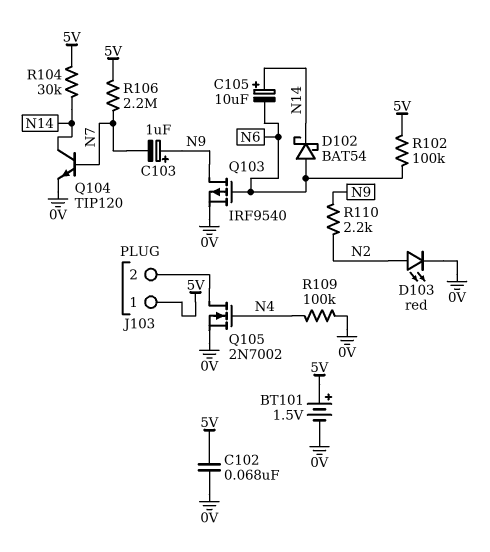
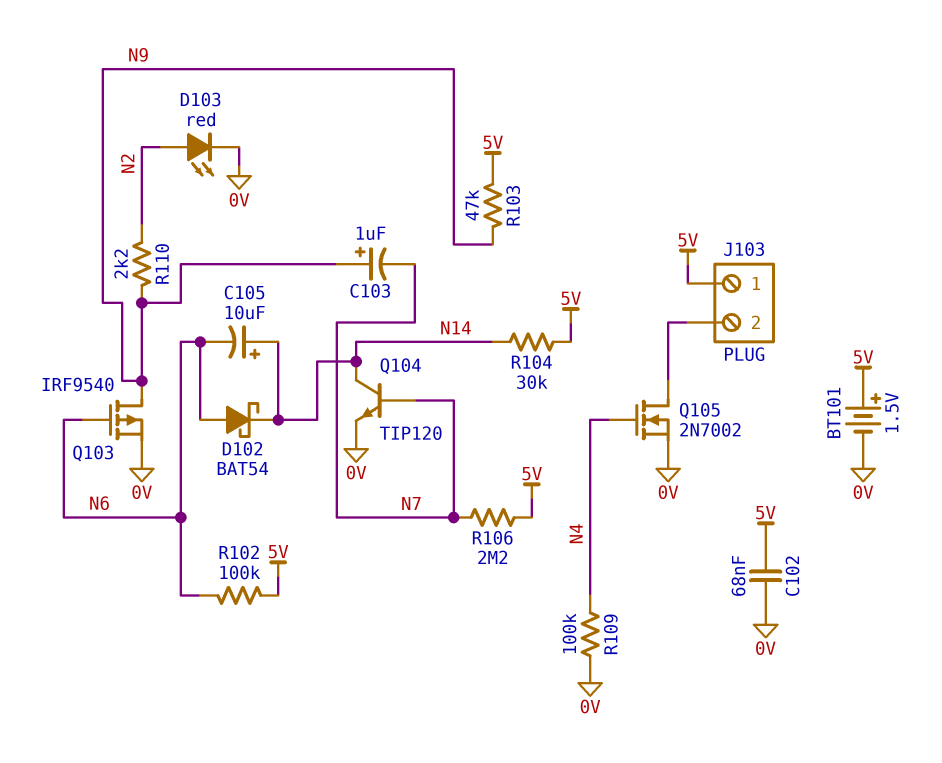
R103: none -> 47k (5V, N9)

